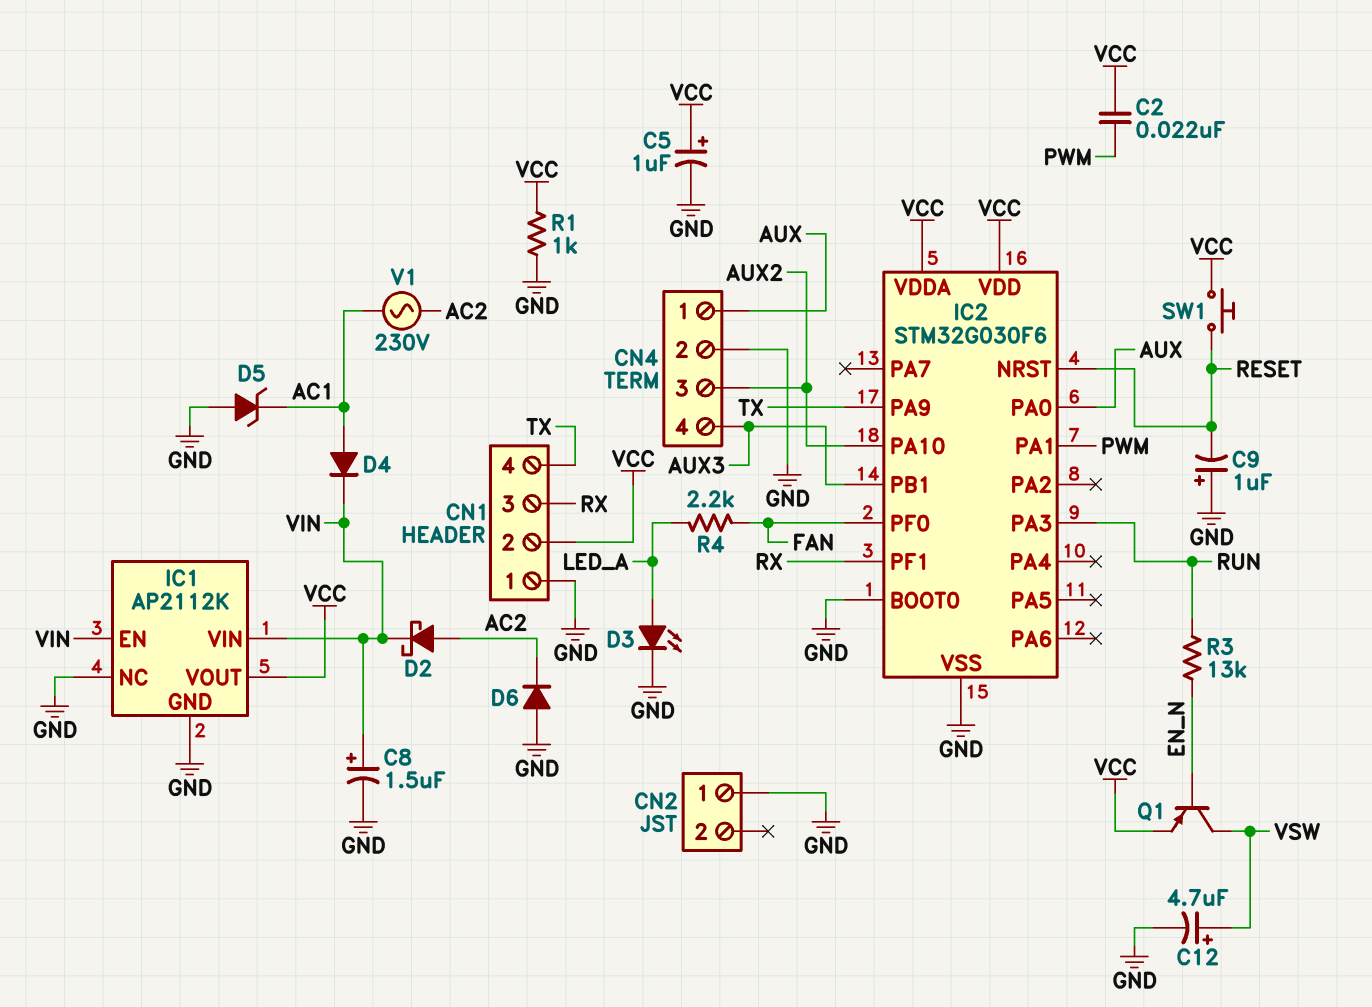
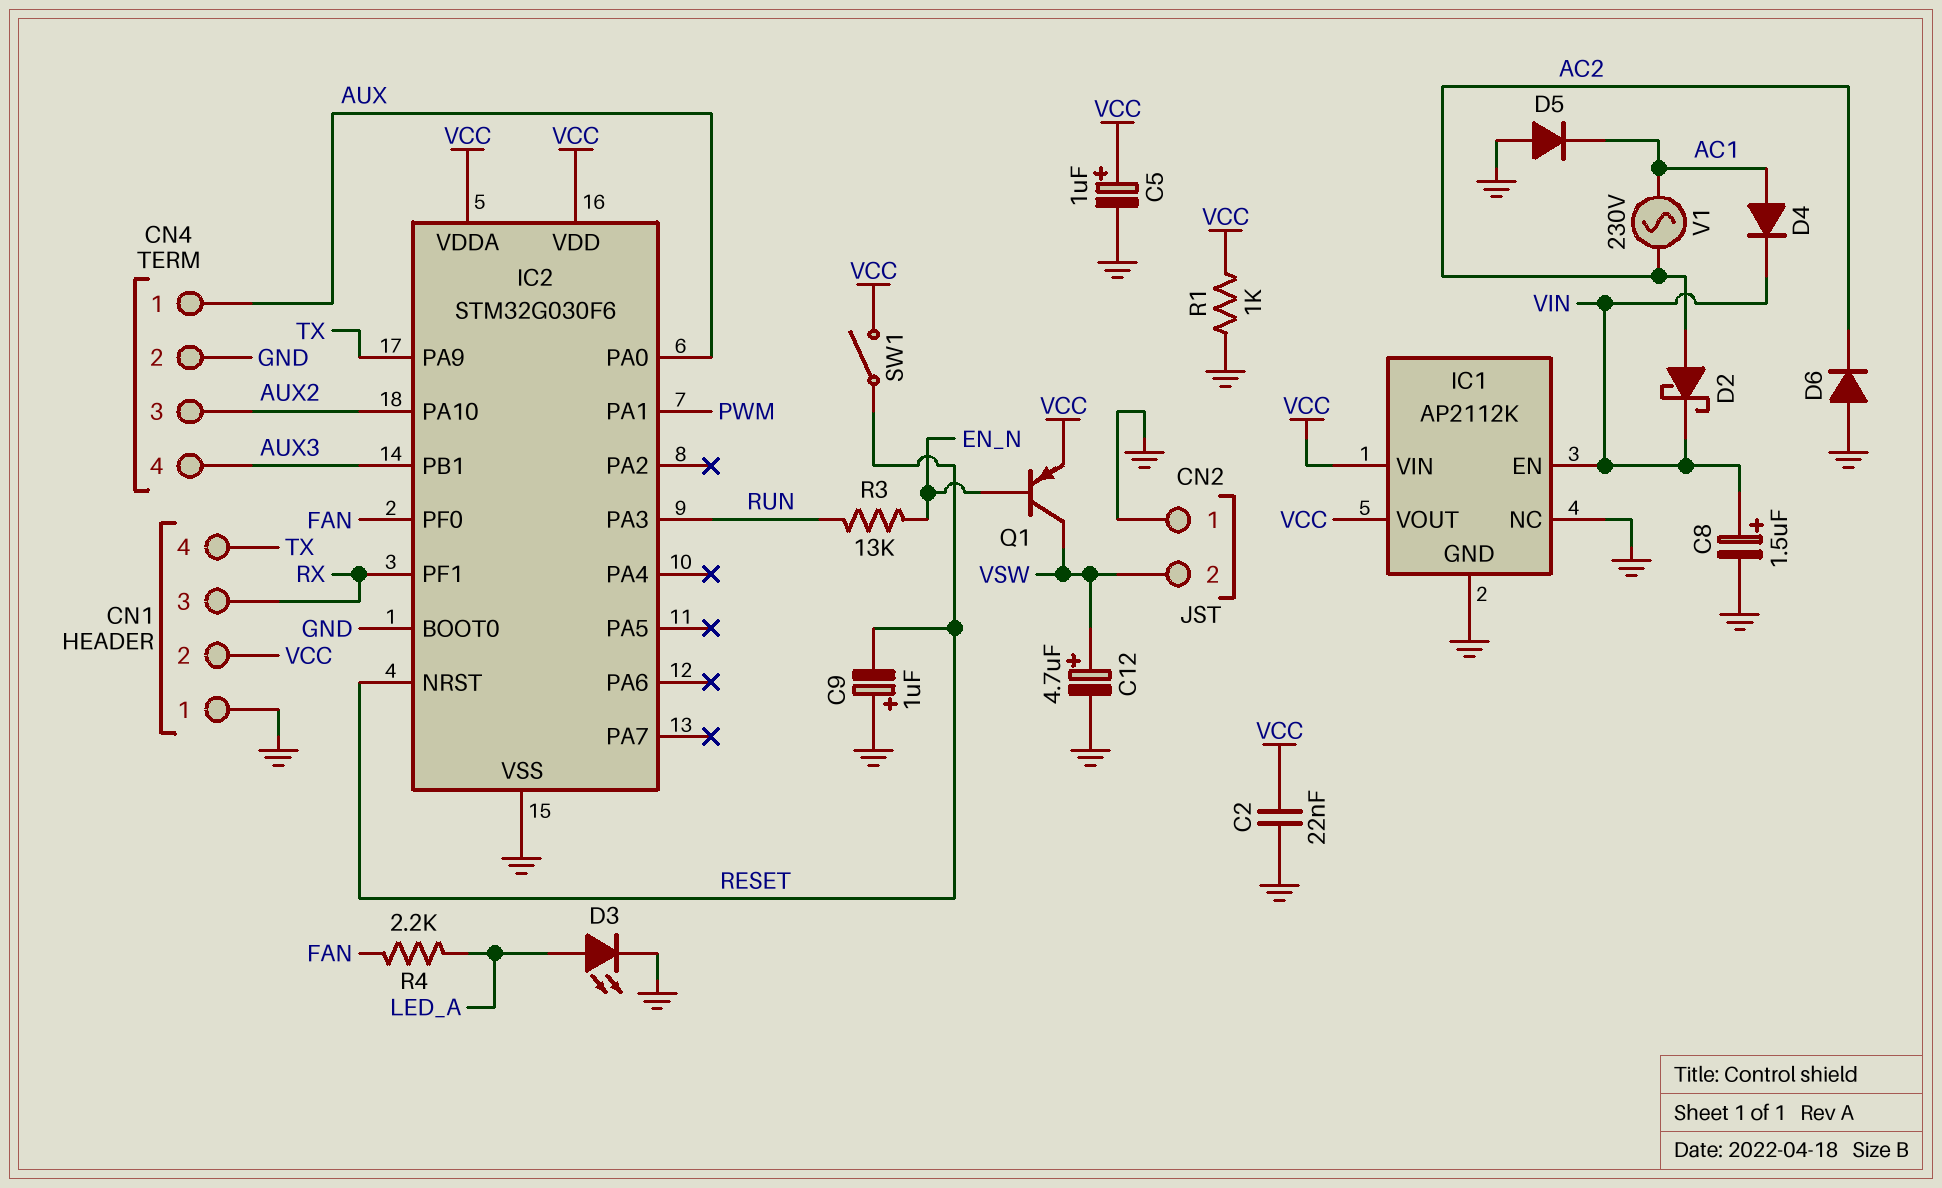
C2: 22nF (PWM, VCC) -> 22nF (GND, VCC)
CN2 pin 2: none -> VSW
D5: zener (A GND, K AC1) -> diode (A GND, K AC1)
IC1 pin VIN: VIN -> VCC
SW1: button (RESET, VCC) -> switch (RESET, VCC)

